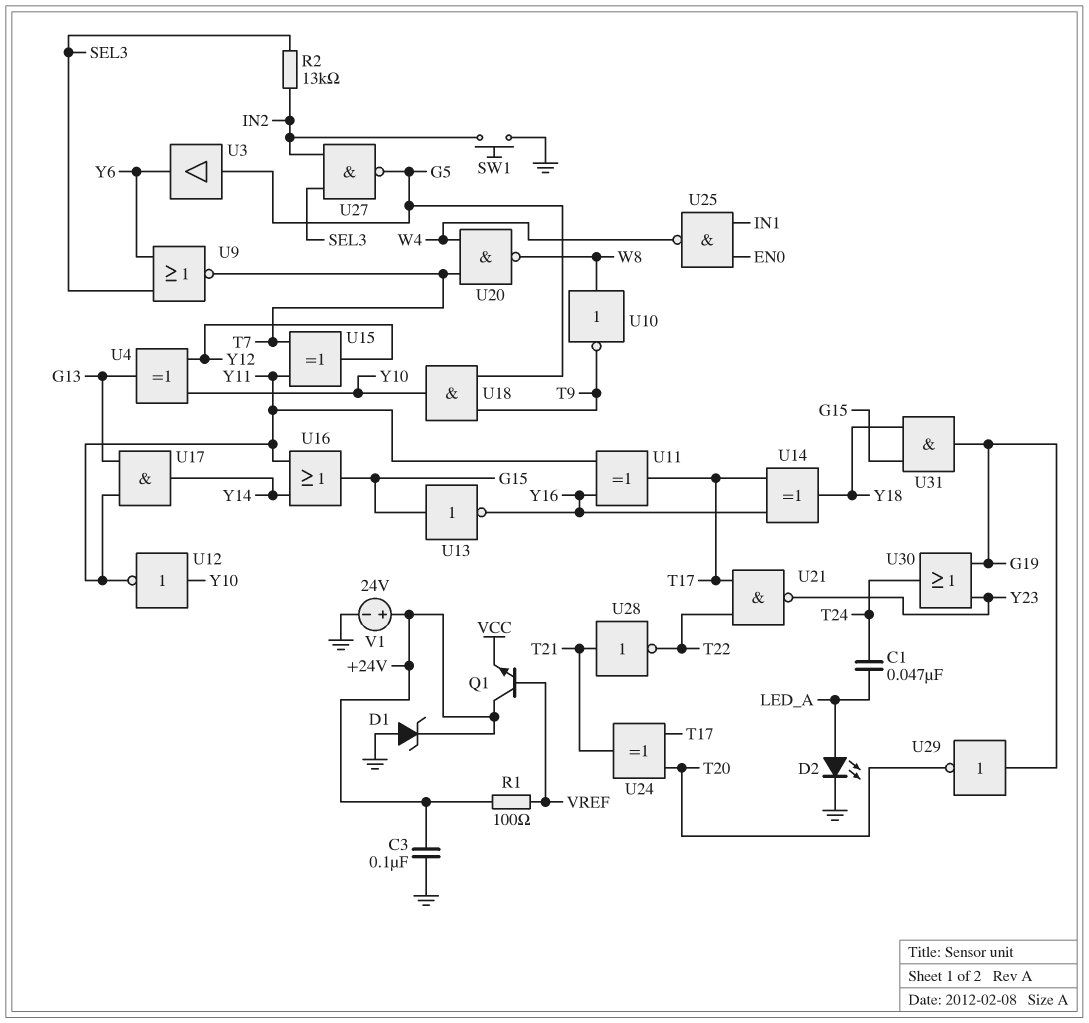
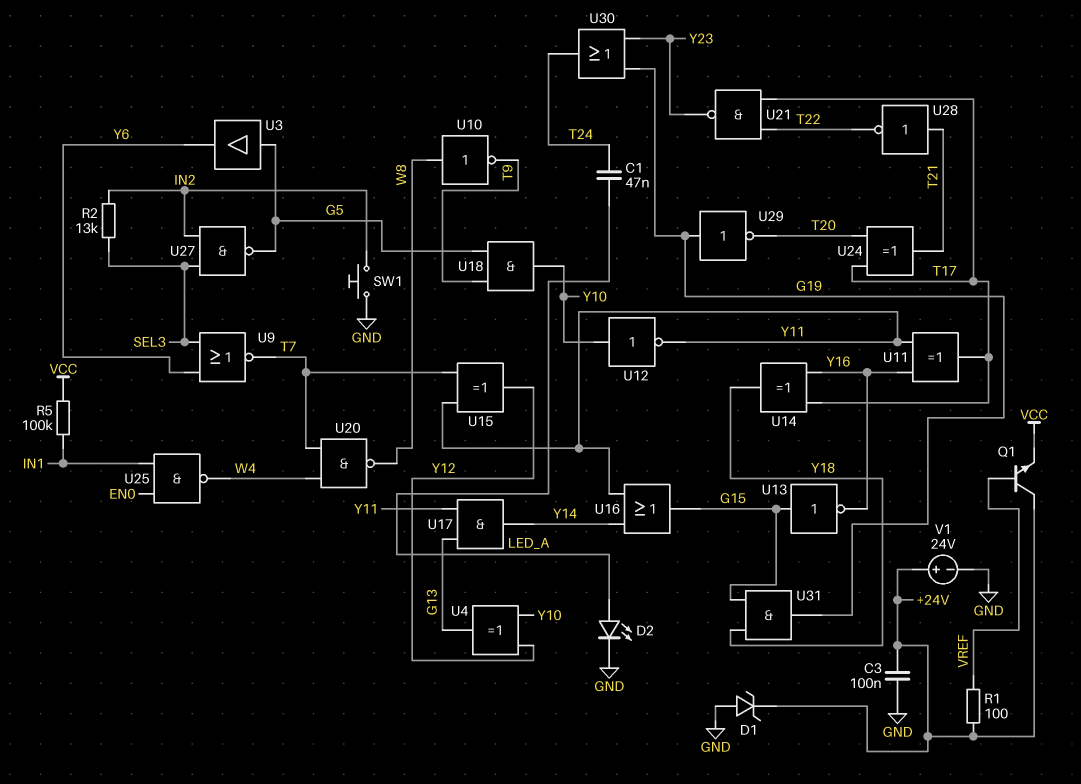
R5: none -> 100k (IN1, VCC)

